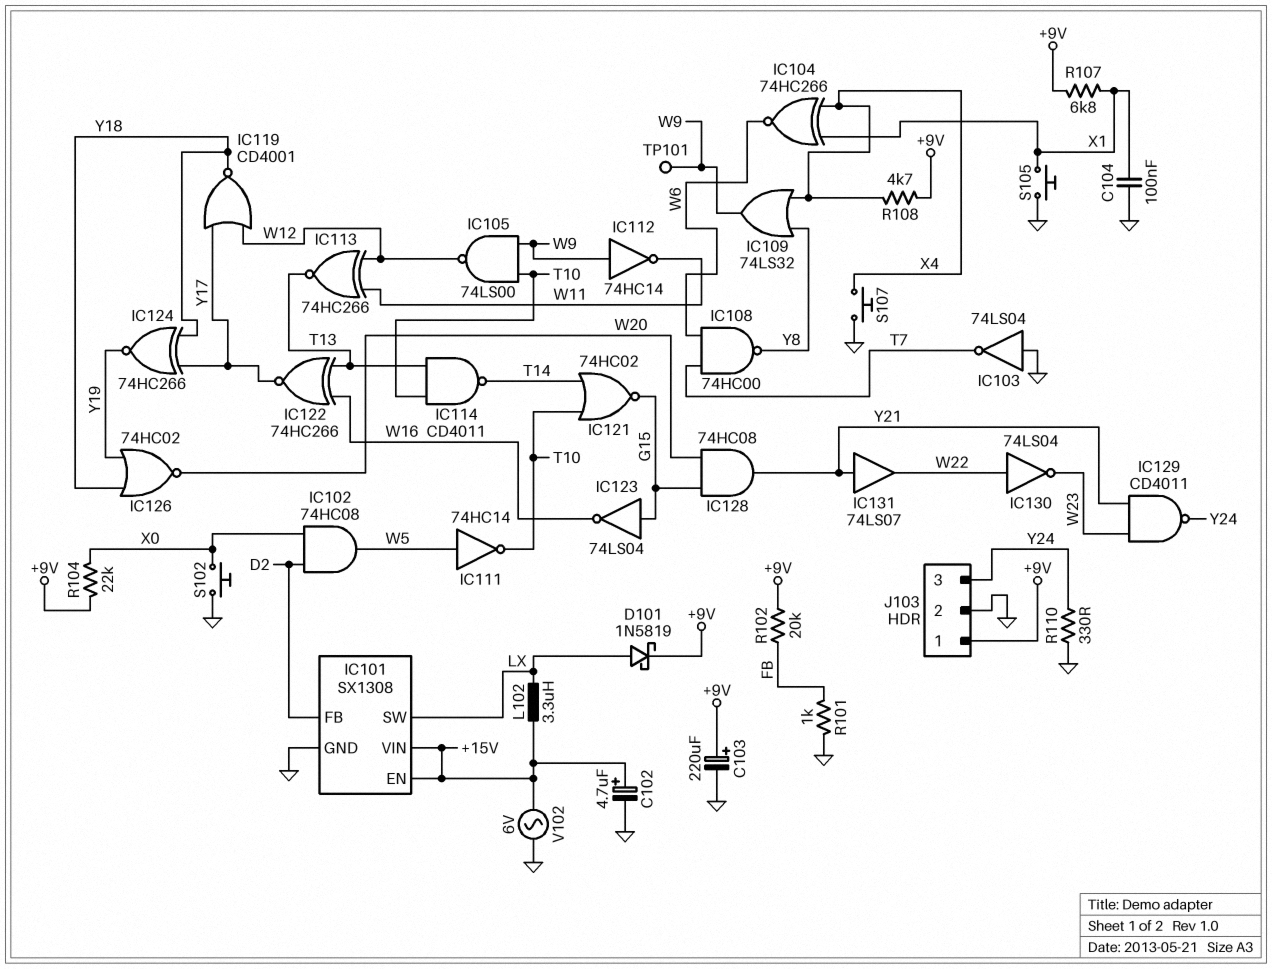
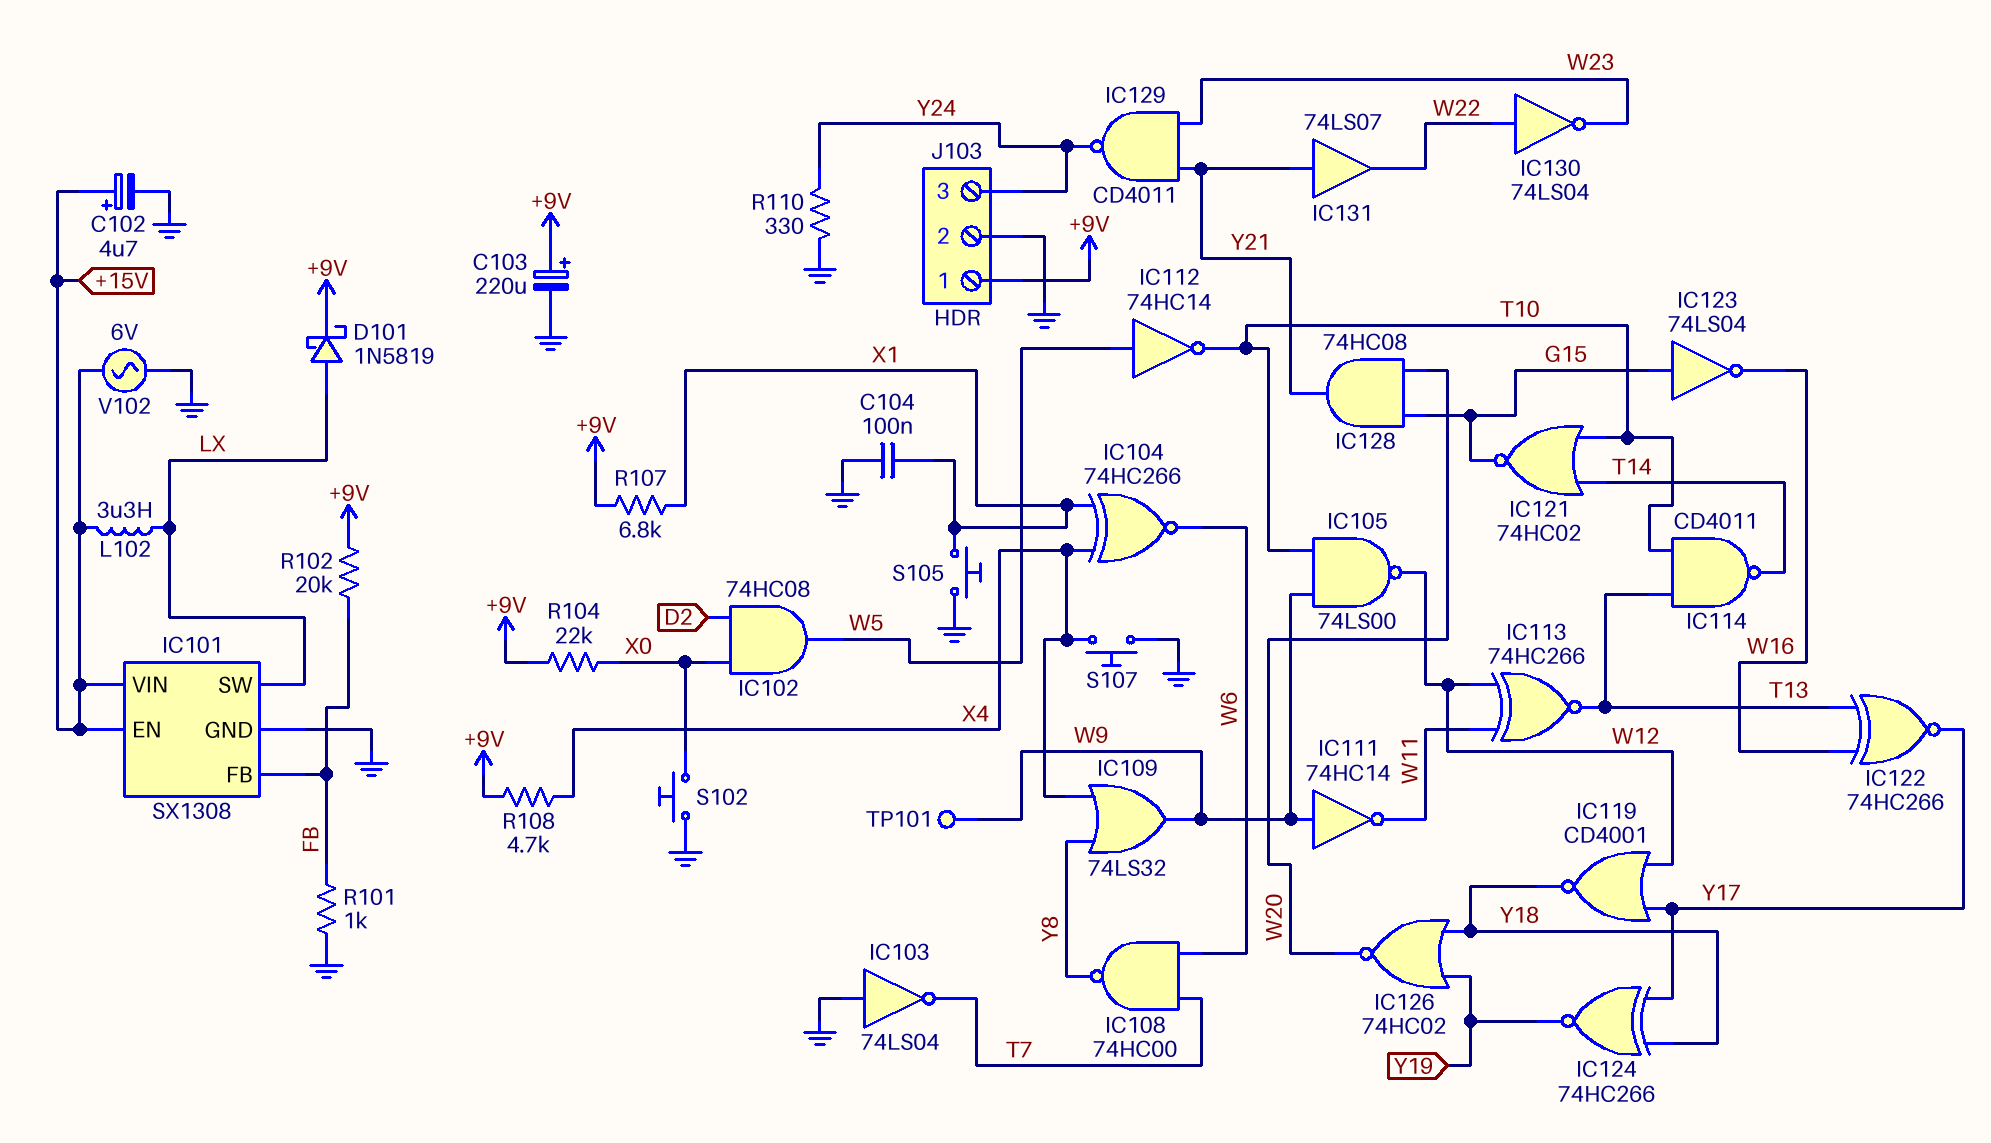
IC101 pin FB: D2 -> FB
IC111: NOT 74HC14 (in W5, out T10) -> NOT 74HC14 (in W9, out W11)
IC112: NOT 74HC14 (in W9, out W11) -> NOT 74HC14 (in W5, out T10)

